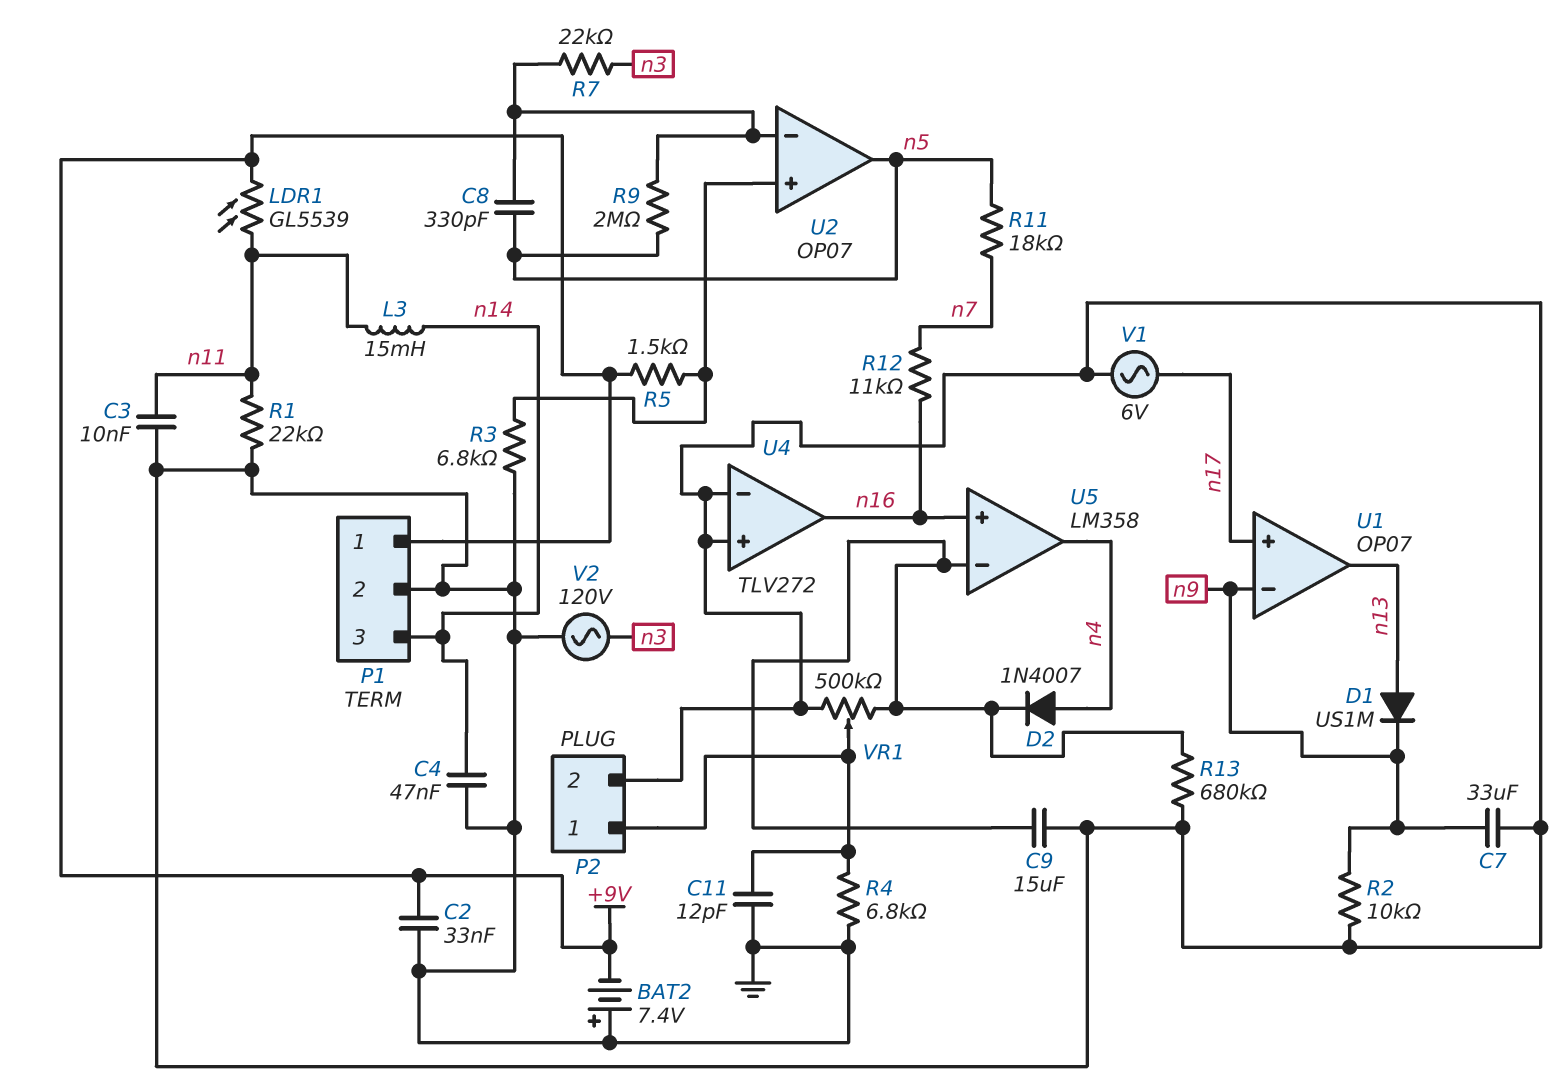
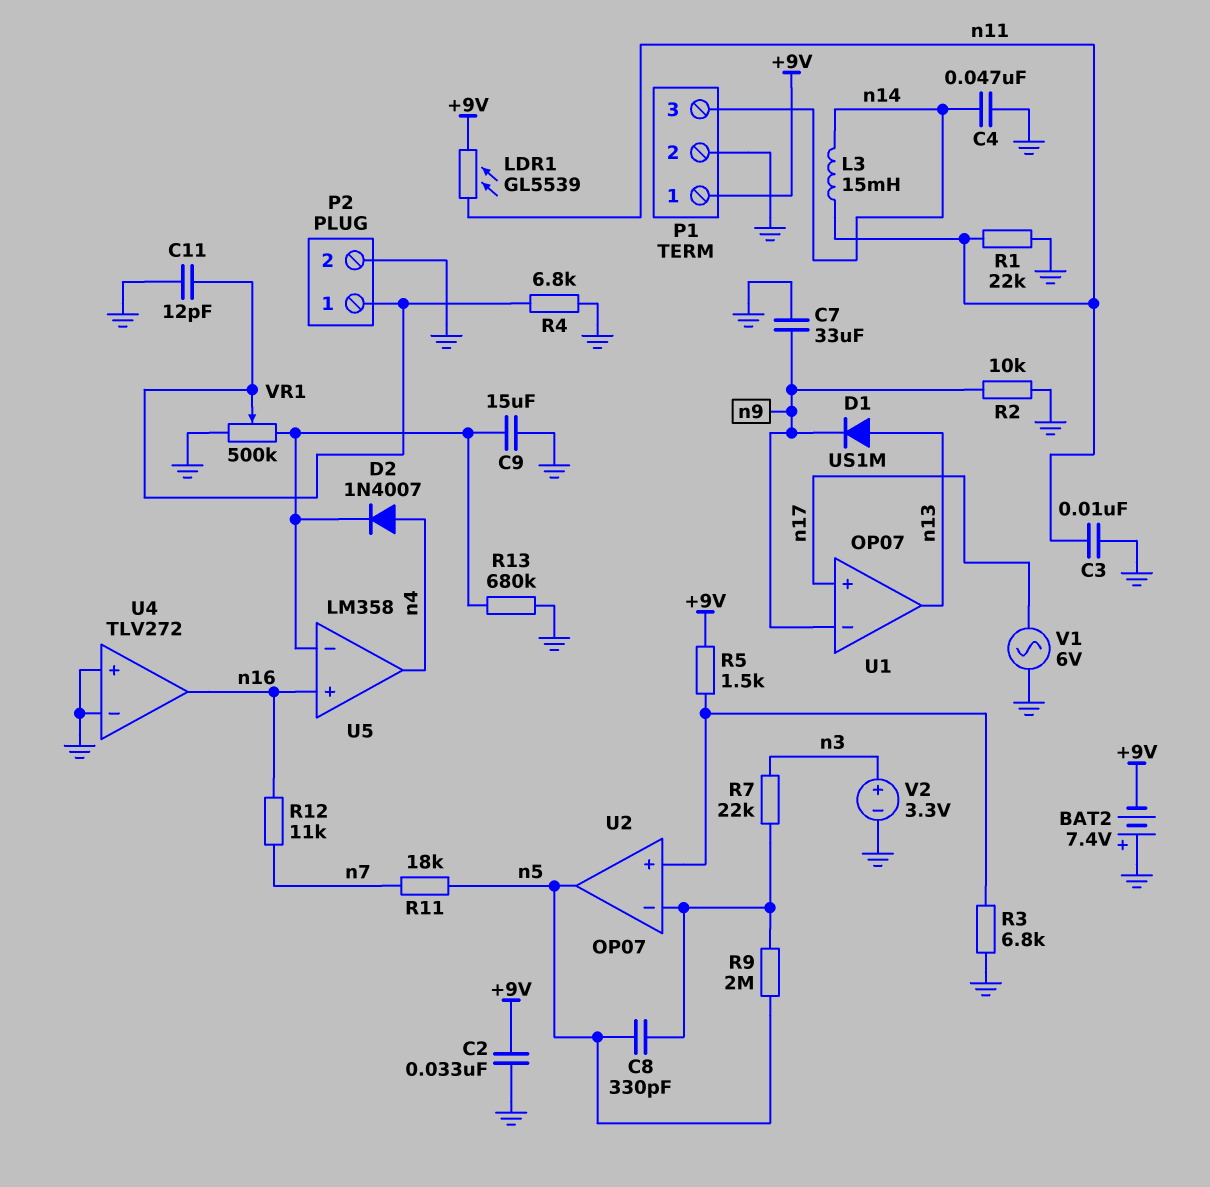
V2: AC 120V (GND, n3) -> 3.3V (plus n3, minus GND)

